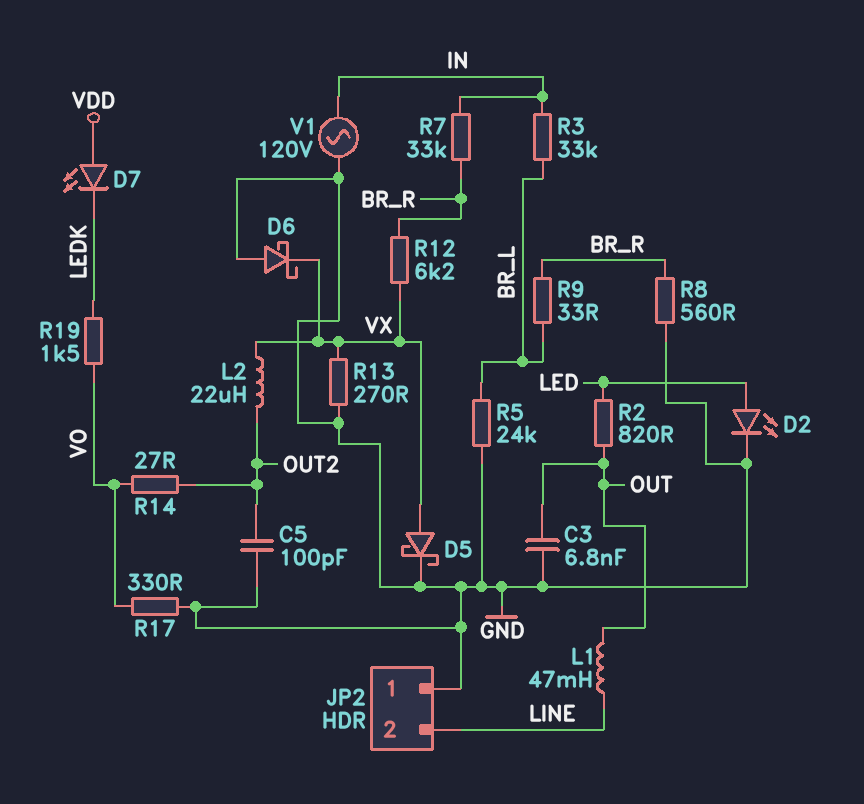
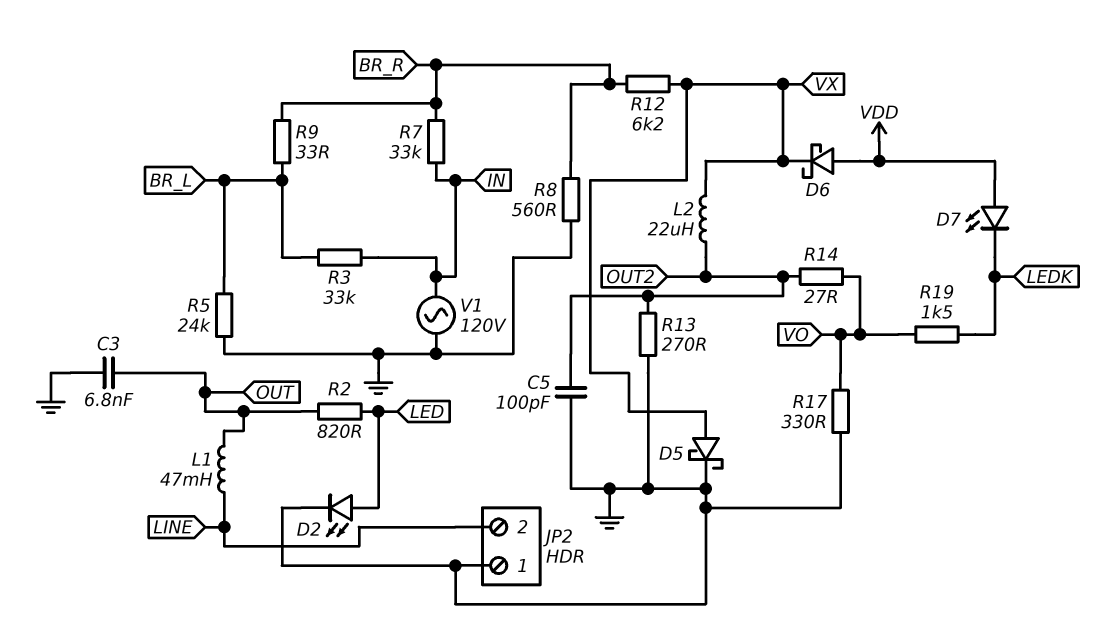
D6: schottky (A GND, K VX) -> schottky (A VDD, K VX)
R13: 270 (GND, VX) -> 270 (GND, OUT2)

